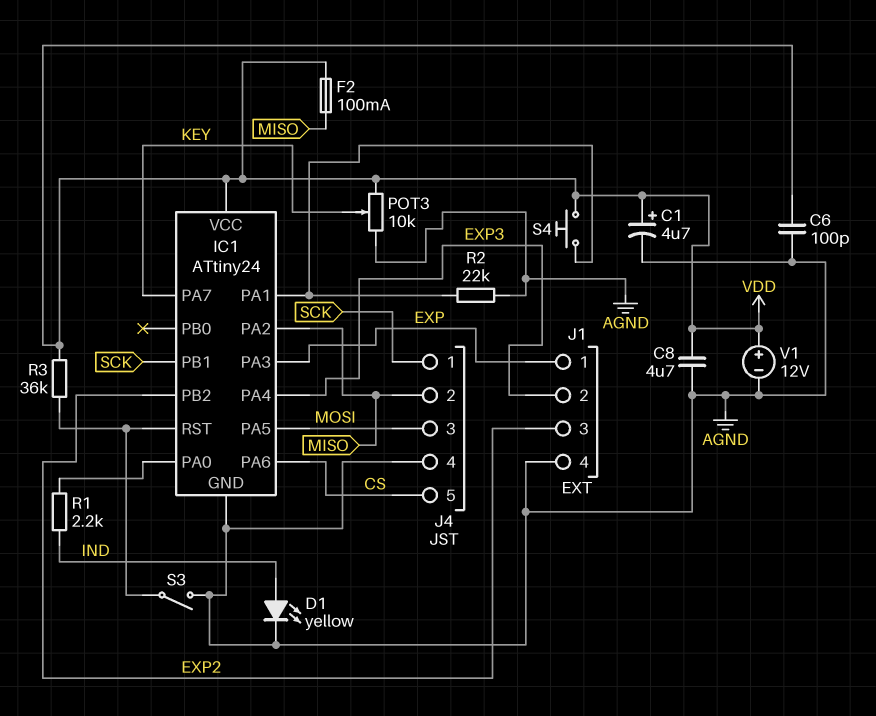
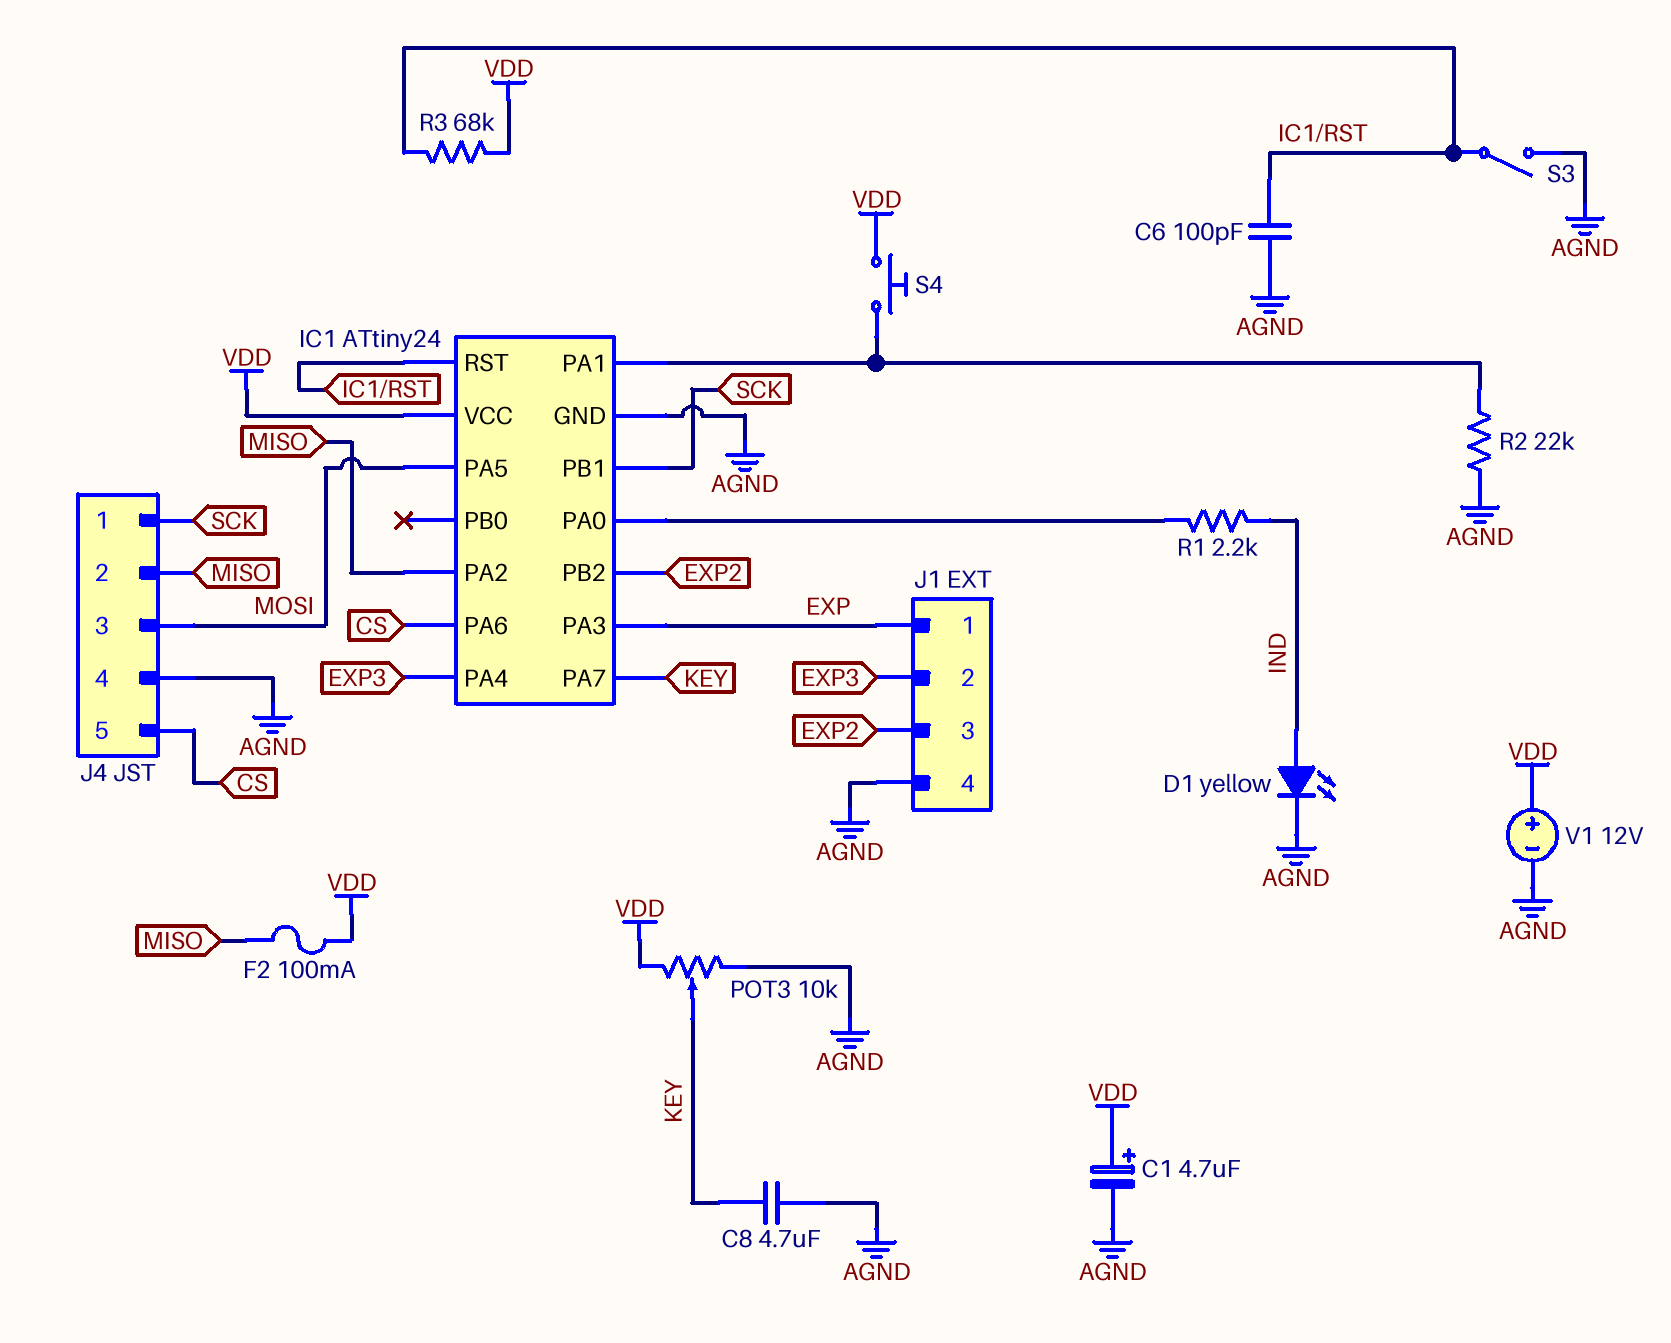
C6: 100pF (AGND, VDD) -> 100pF (AGND, IC1/RST)
C8: 4.7uF (AGND, VDD) -> 4.7uF (AGND, KEY)
R3: 36k (IC1/RST, VDD) -> 68k (IC1/RST, VDD)

